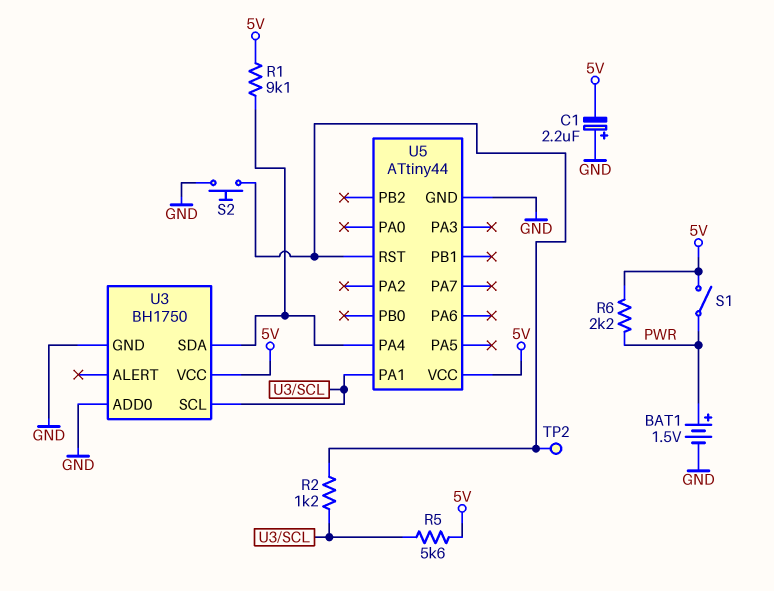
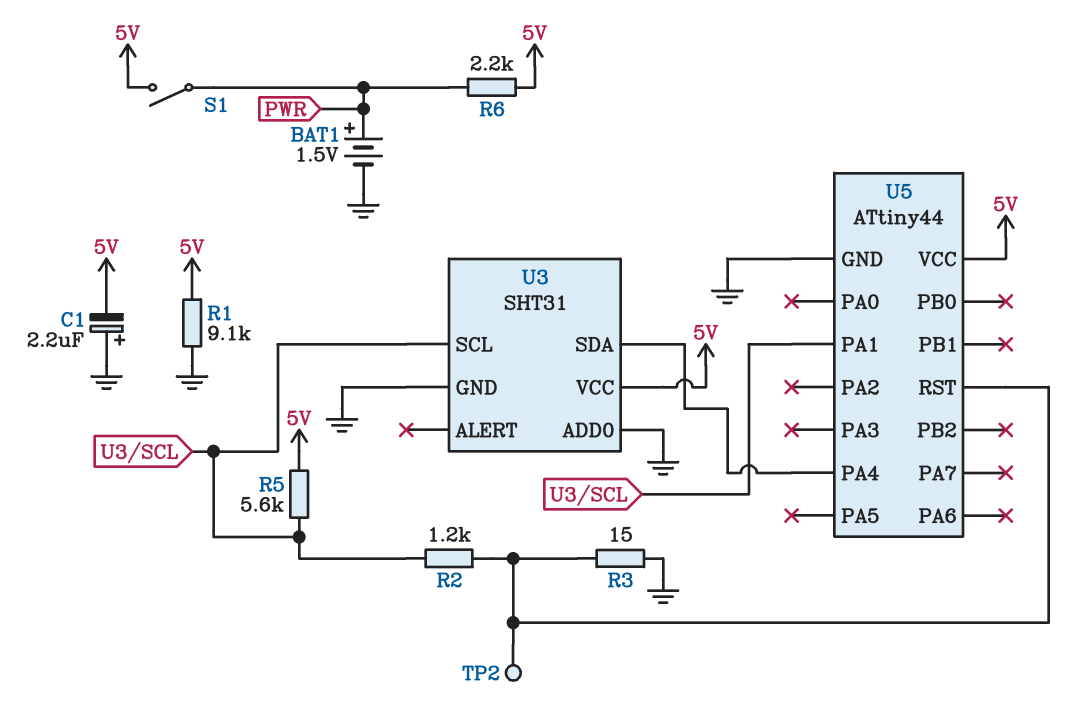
R1: 9.1k (5V, U3/SDA) -> 9.1k (5V, GND)
R3: none -> 15 (GND, U5/RST)
S2: button (GND, U5/RST) -> none
U3: BH1750 -> SHT31

